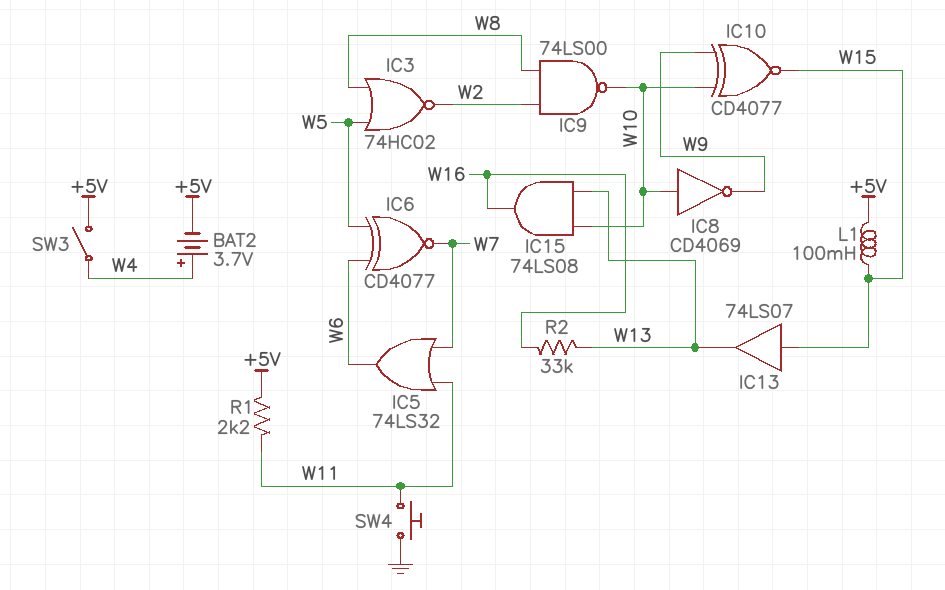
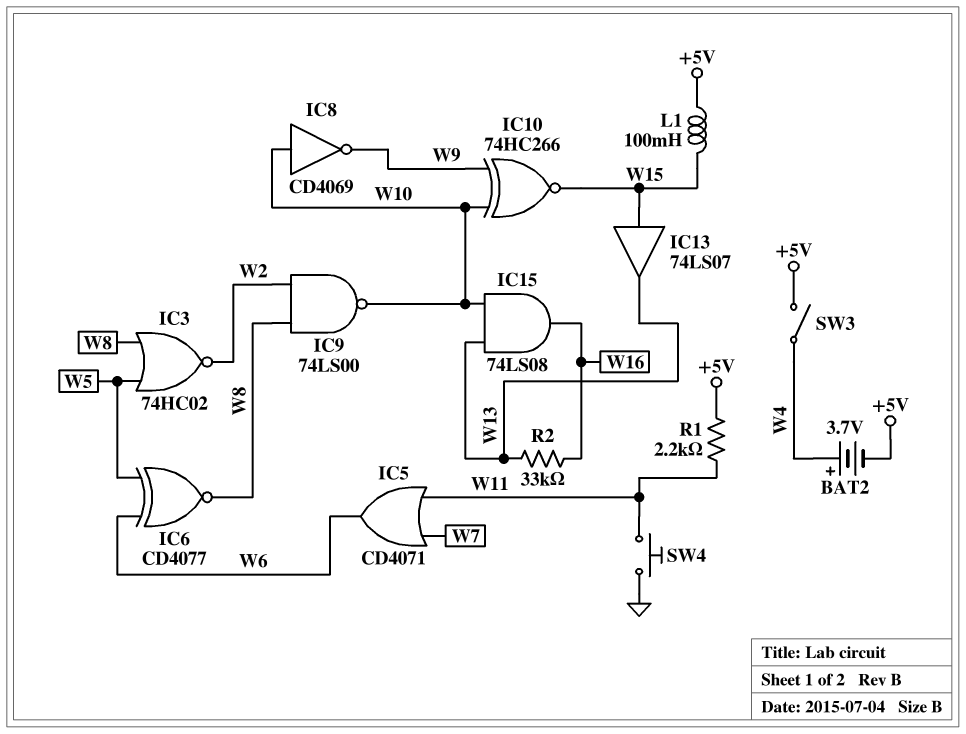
IC5: OR 74LS32 (in W7, in W11, out W6) -> OR CD4071 (in W7, in W11, out W6)
IC6: XNOR CD4077 (in W5, in W6, out W7) -> XNOR CD4077 (in W5, in W6, out W8)
IC10: XNOR CD4077 (in W9, in W10, out W15) -> XNOR 74HC266 (in W9, in W10, out W15)

